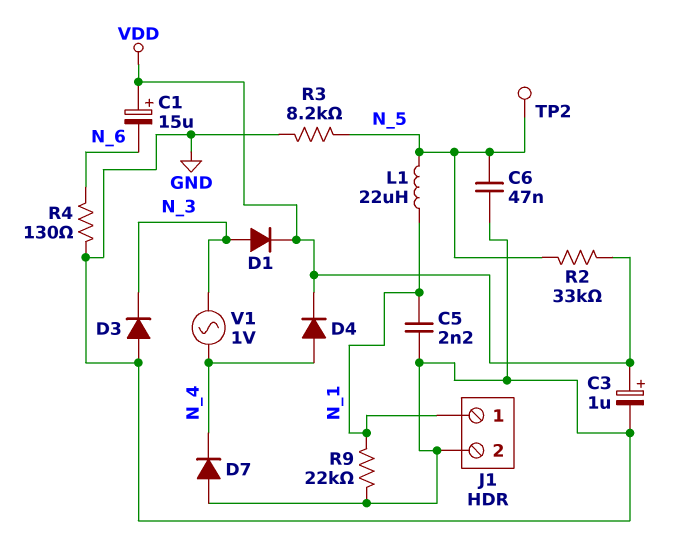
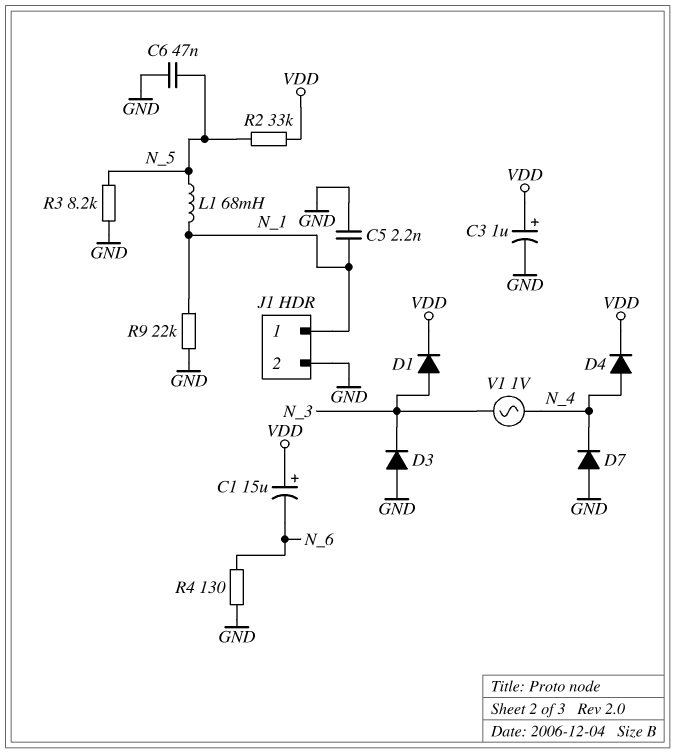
L1: 22uH (N_1, N_5) -> 68mH (N_1, N_5)
TP2: test point (N_5) -> none

